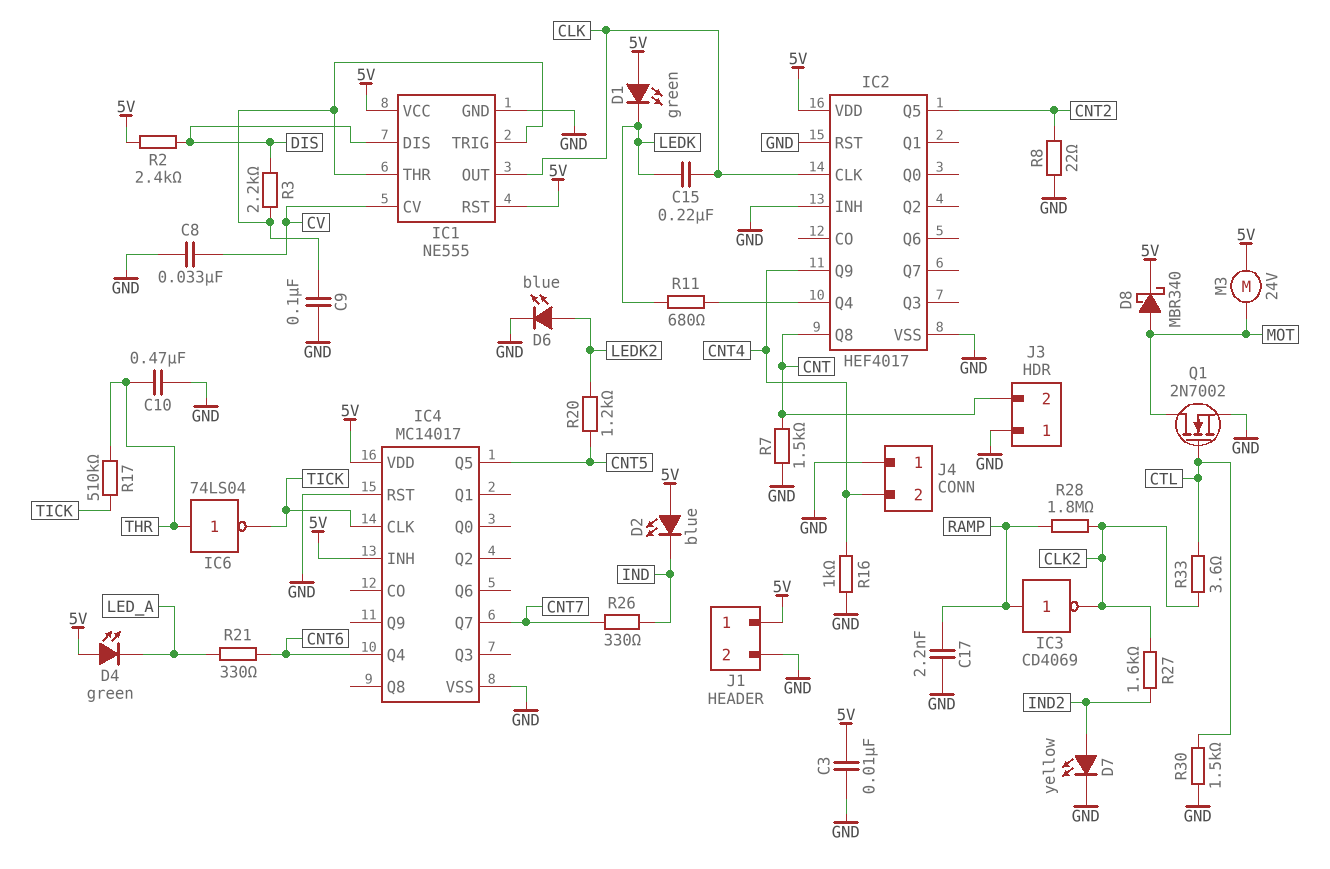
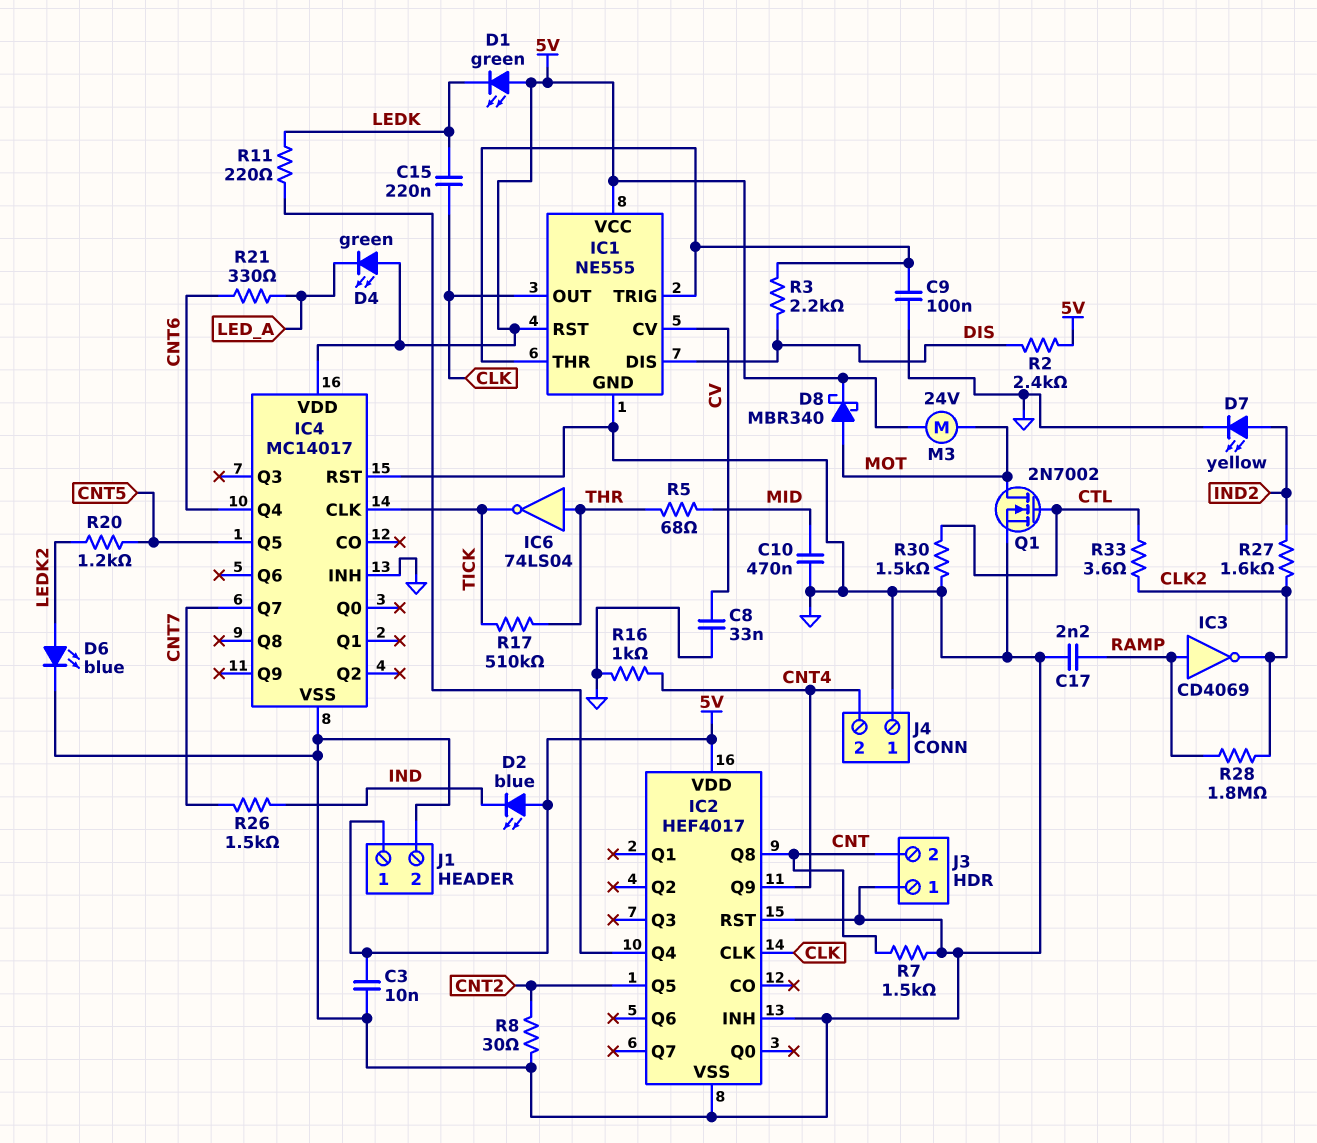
C10: 470nF (GND, THR) -> 470nF (GND, MID)
IC4 pin INH: 5V -> GND
R5: none -> 68 (MID, THR)
R8: 22 (CNT2, GND) -> 30 (CNT2, GND)
R11: 680 (IC2/Q4, LEDK) -> 220 (IC2/Q4, LEDK)
R26: 330 (CNT7, IND) -> 1.5k (CNT7, IND)

